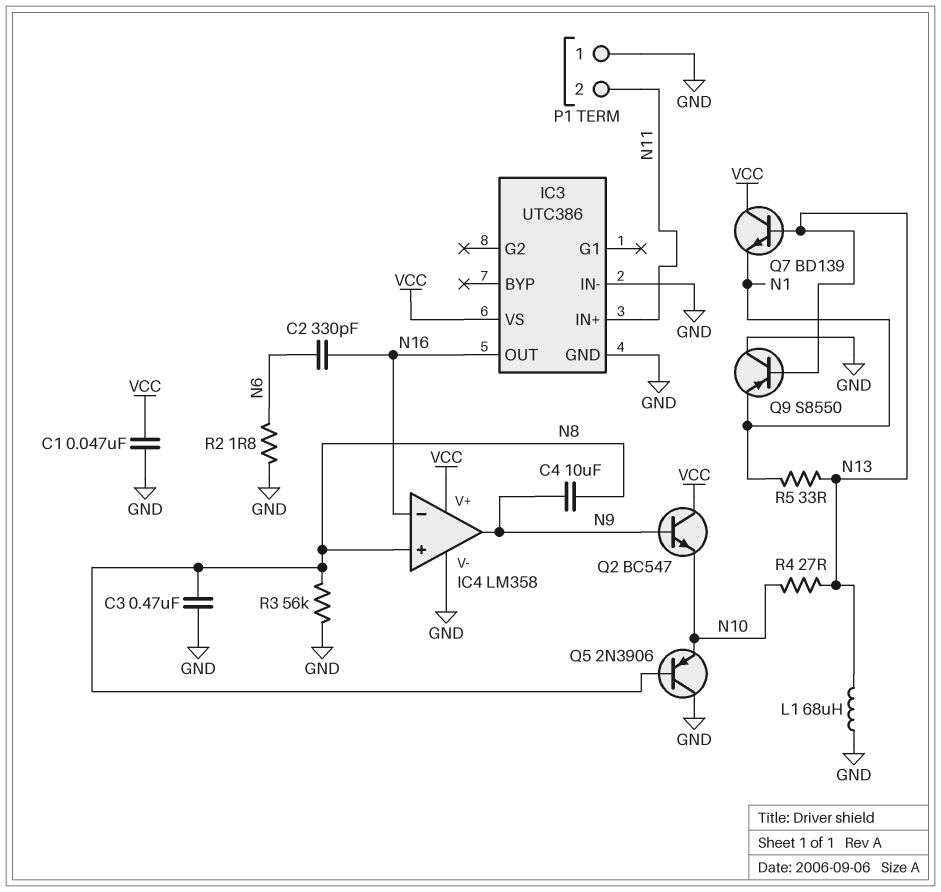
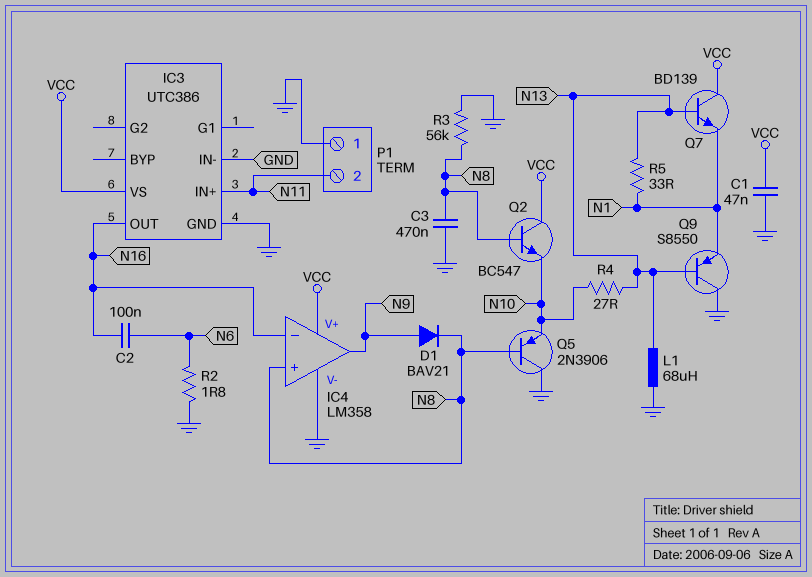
C2: 330pF (N6, N16) -> 100nF (N6, N16)
C4: 10uF (N8, N9) -> none
D1: none -> diode BAV21 (A N9, K N8)
Q2: NPN BC547 (B N9, C VCC, E N10) -> NPN BC547 (B N8, C VCC, E N10)

